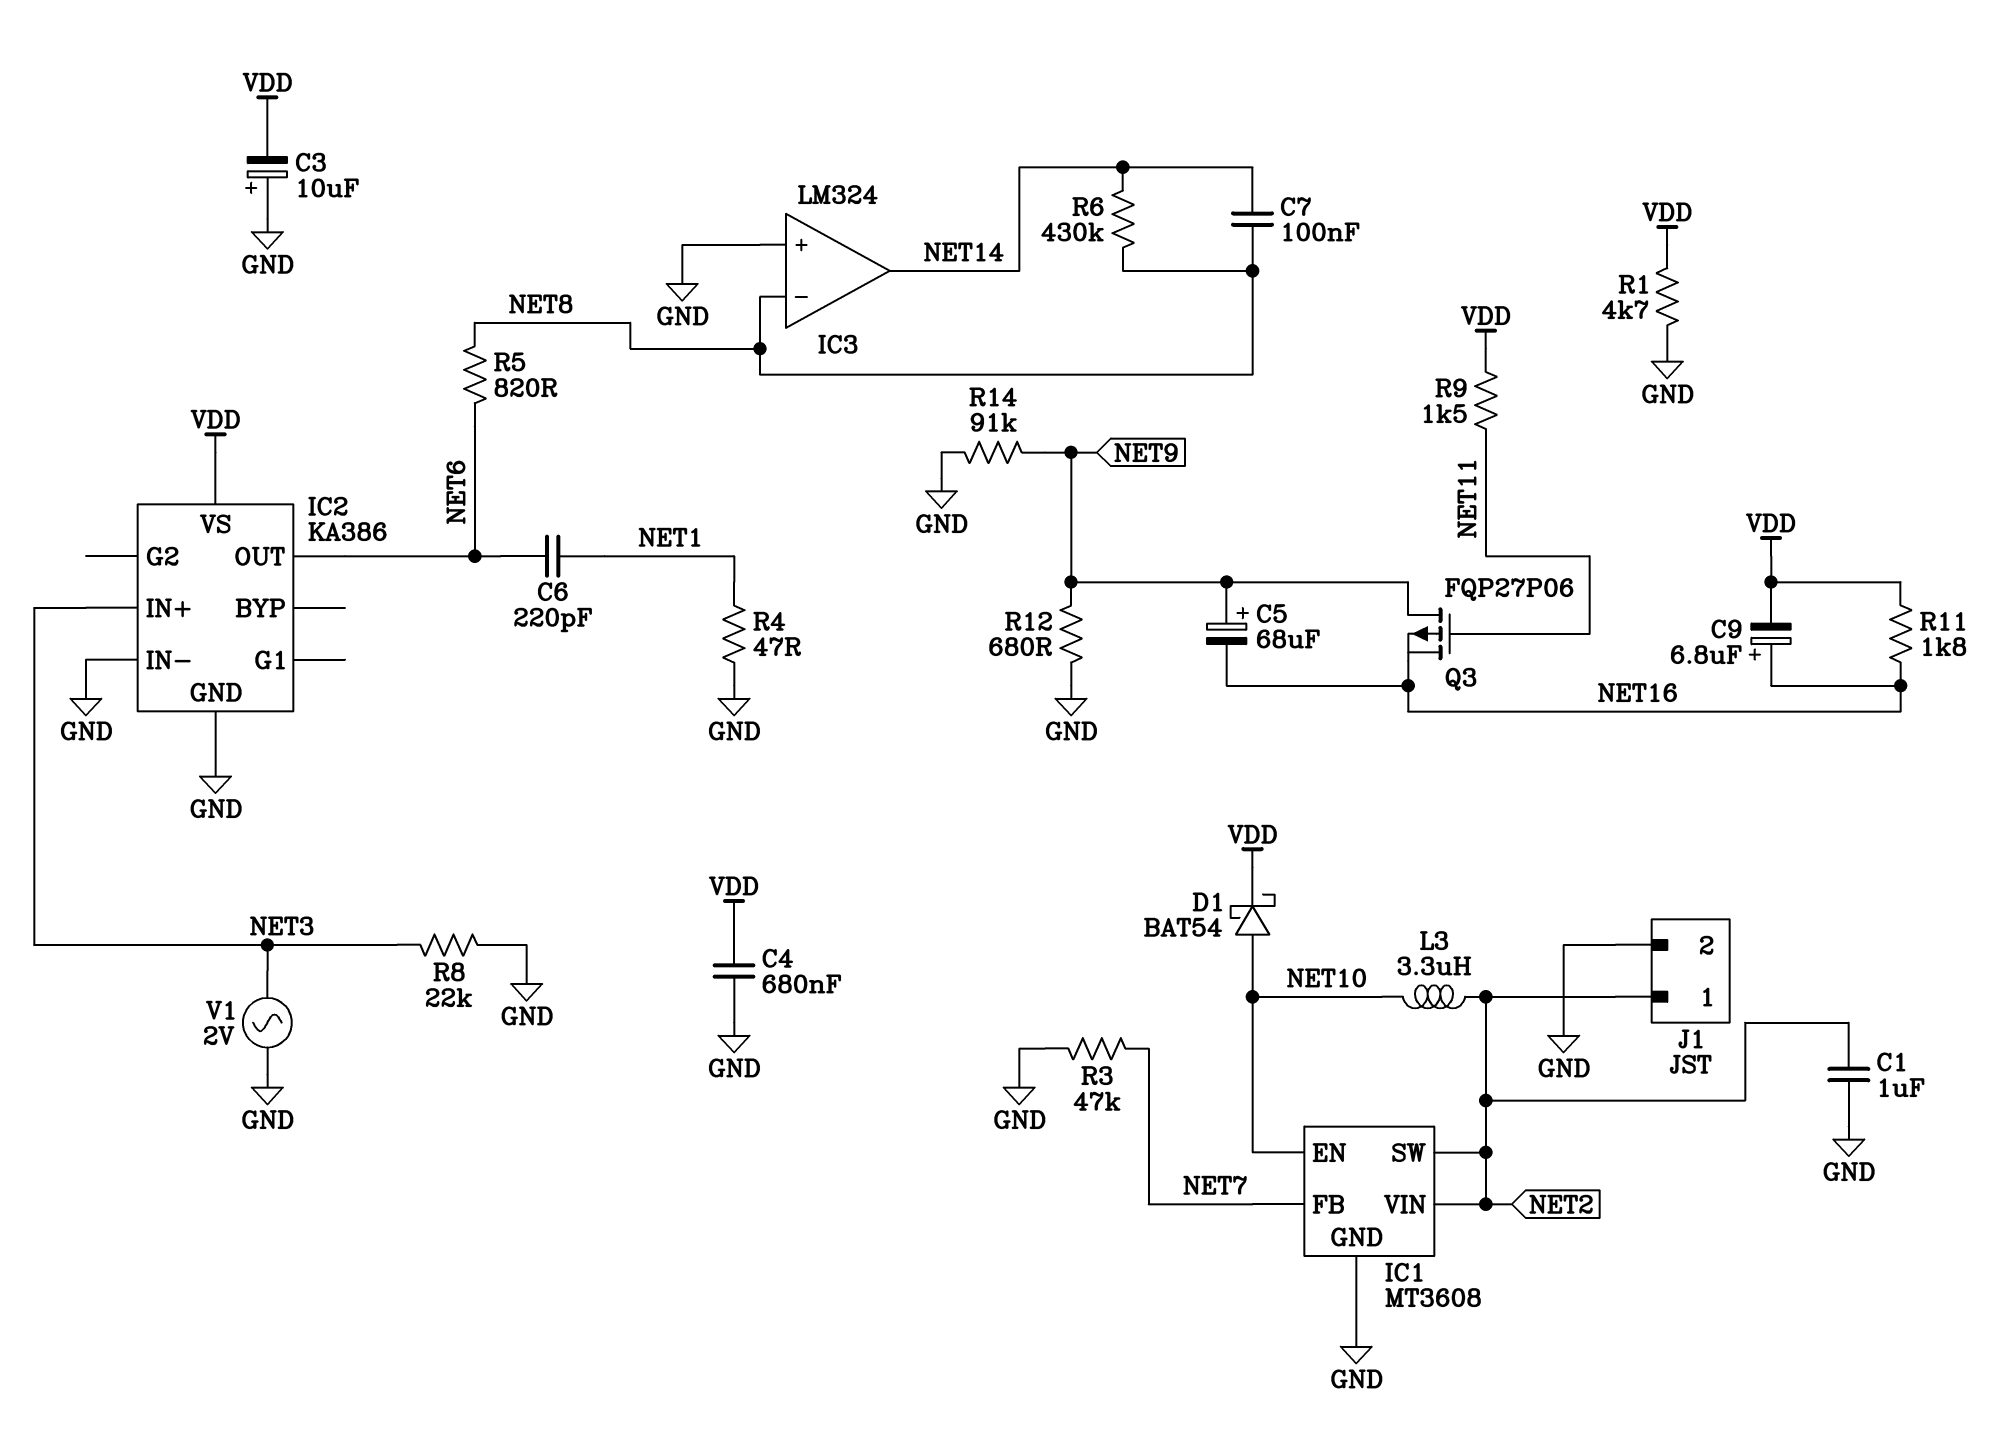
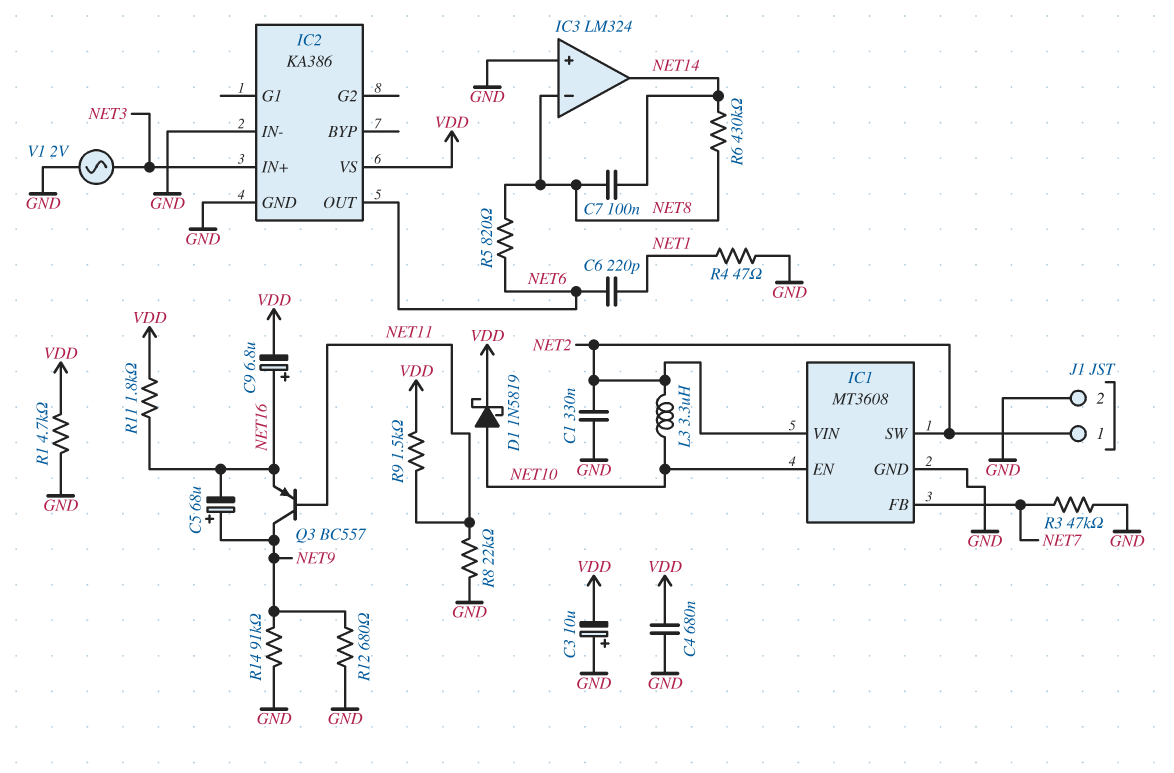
C1: 1uF (GND, NET2) -> 330nF (GND, NET2)
D1: schottky BAT54 (A NET10, K VDD) -> schottky 1N5819 (A NET10, K VDD)
Q3: PMOS FQP27P06 (G NET11, D NET9, S NET16) -> PNP BC557 (B NET11, C NET9, E NET16)
R8: 22k (GND, NET3) -> 22k (GND, NET11)

